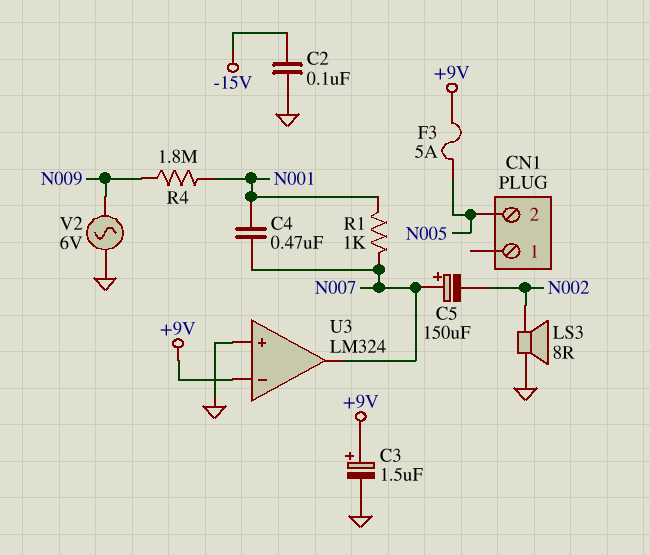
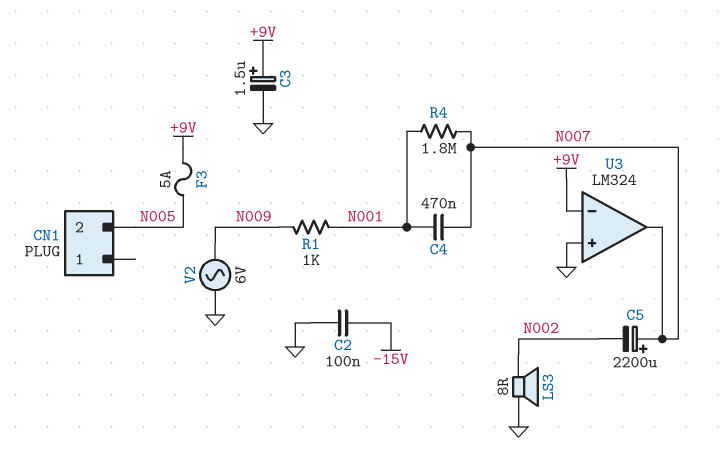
C5: 150uF (plus N007, minus N002) -> 2200uF (plus N007, minus N002)
R1: 1k (N001, N007) -> 1k (N001, N009)
R4: 1.8M (N001, N009) -> 1.8M (N001, N007)

